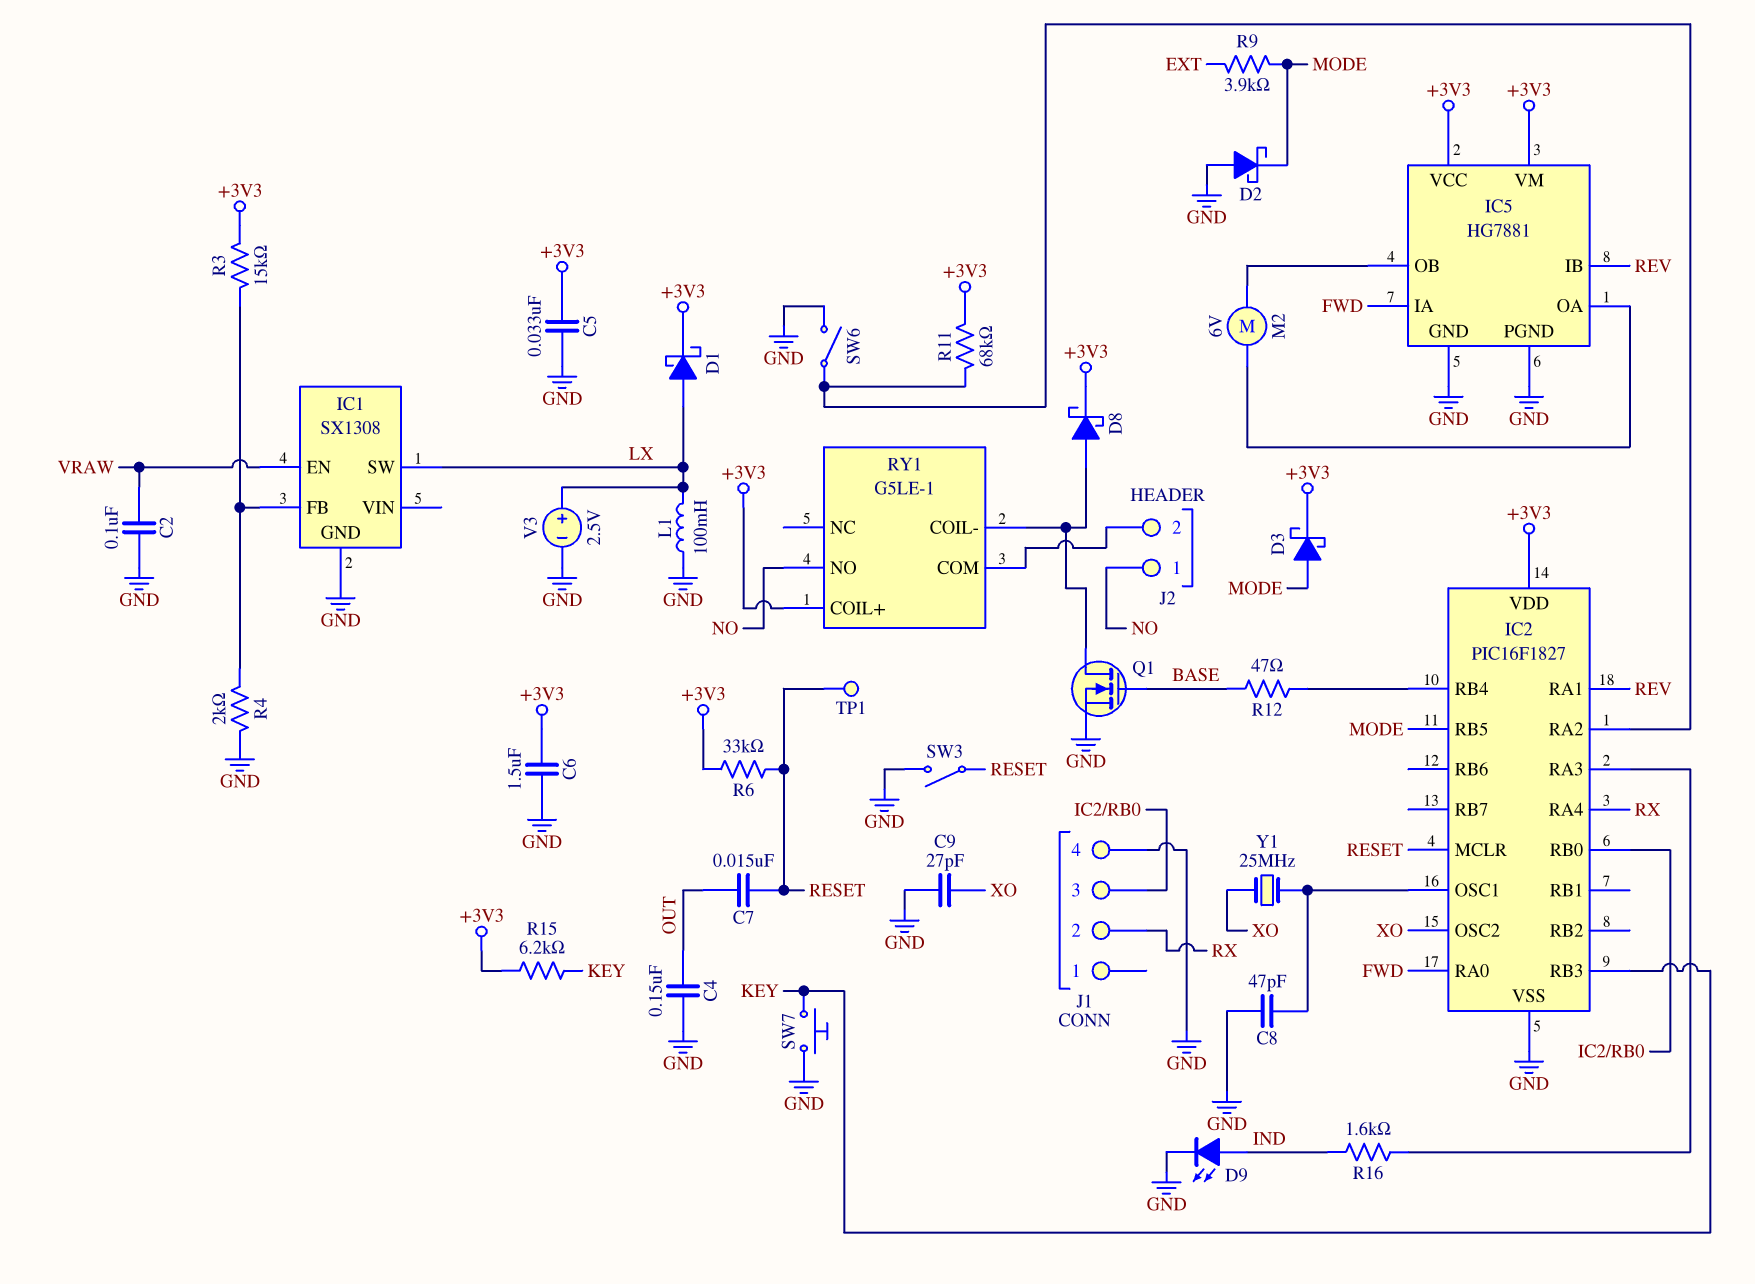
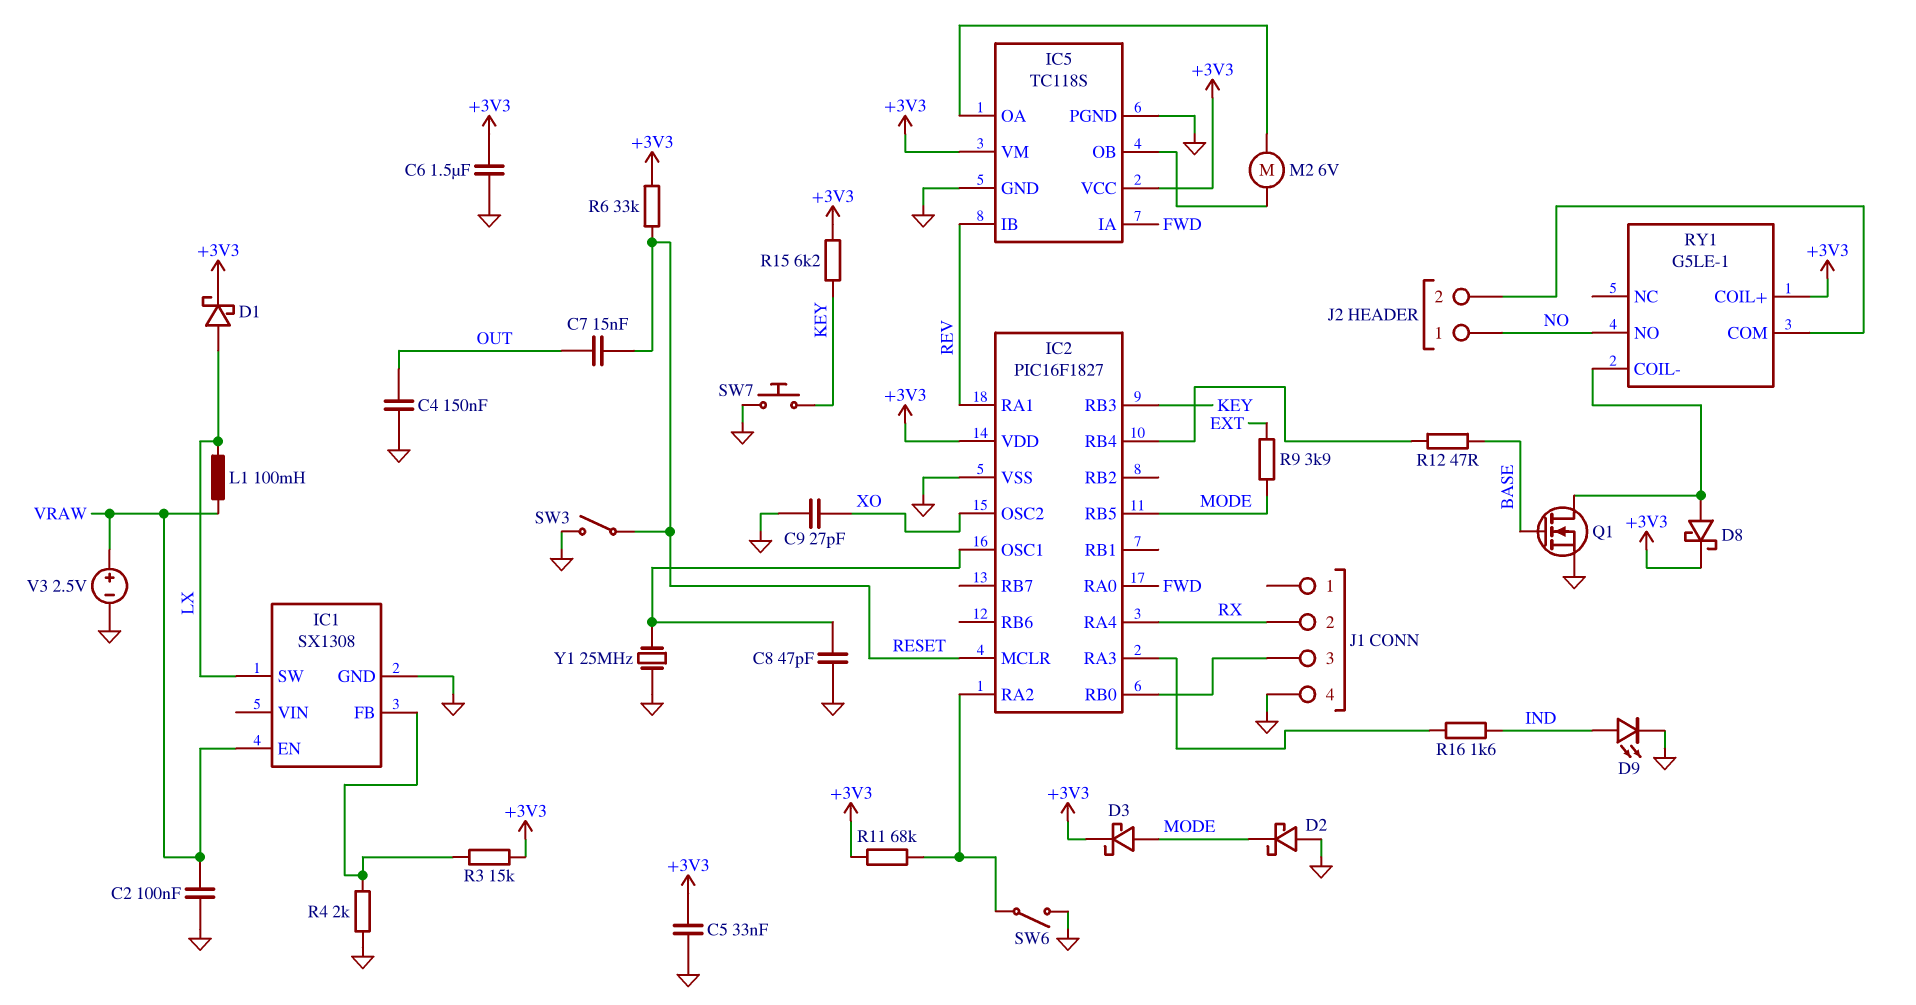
IC5: HG7881 -> TC118S
L1: 100mH (GND, LX) -> 100mH (LX, VRAW)
TP1: test point (RESET) -> none
V3: 2.5V (plus LX, minus GND) -> 2.5V (plus VRAW, minus GND)
Y1: 25MHz (IC2/OSC1, XO) -> 25MHz (GND, IC2/OSC1)

